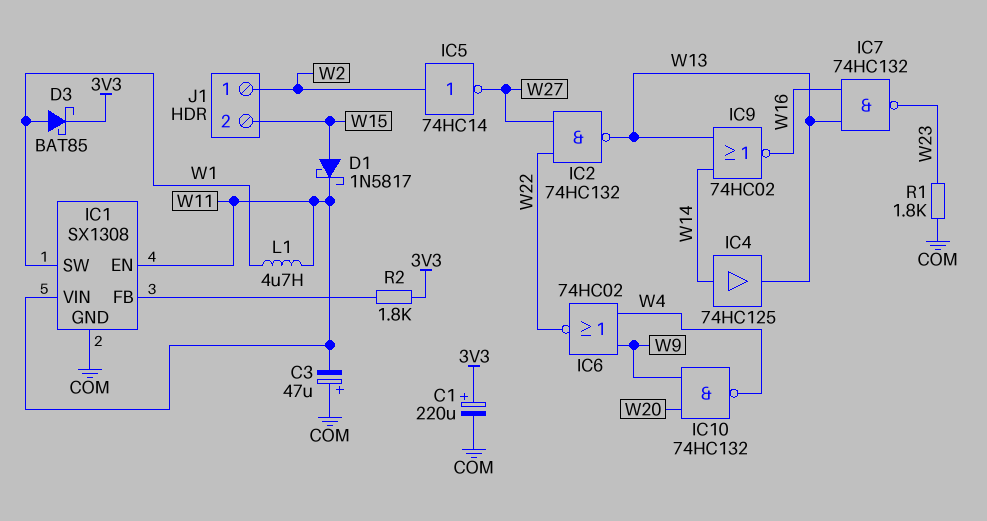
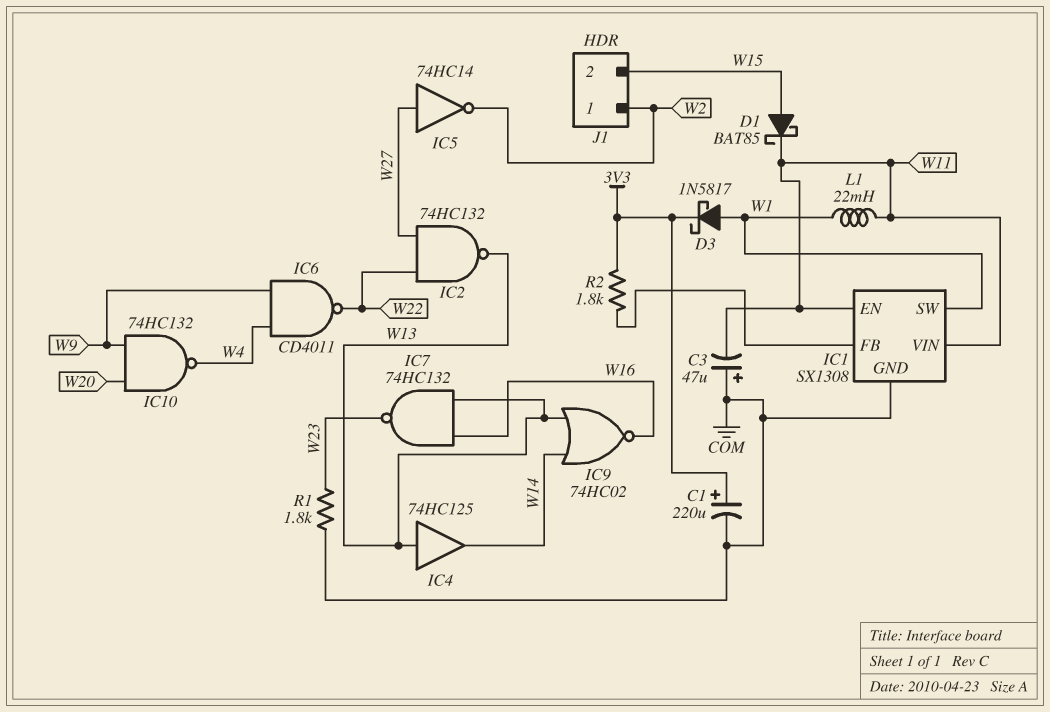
D1: schottky 1N5817 (A W15, K W11) -> schottky BAT85 (A W15, K W11)
D3: schottky BAT85 (A W1, K 3V3) -> schottky 1N5817 (A W1, K 3V3)
IC4: buffer 74HC125 (in W14, out W13) -> buffer 74HC125 (in W13, out W14)
IC5: NOT 74HC14 (in W2, out W27) -> NOT 74HC14 (in W27, out W2)
IC6: NOR 74HC02 (in W4, in W9, out W22) -> NAND CD4011 (in W4, in W9, out W22)
L1: 4.7uH (W1, W11) -> 22mH (W1, W11)

